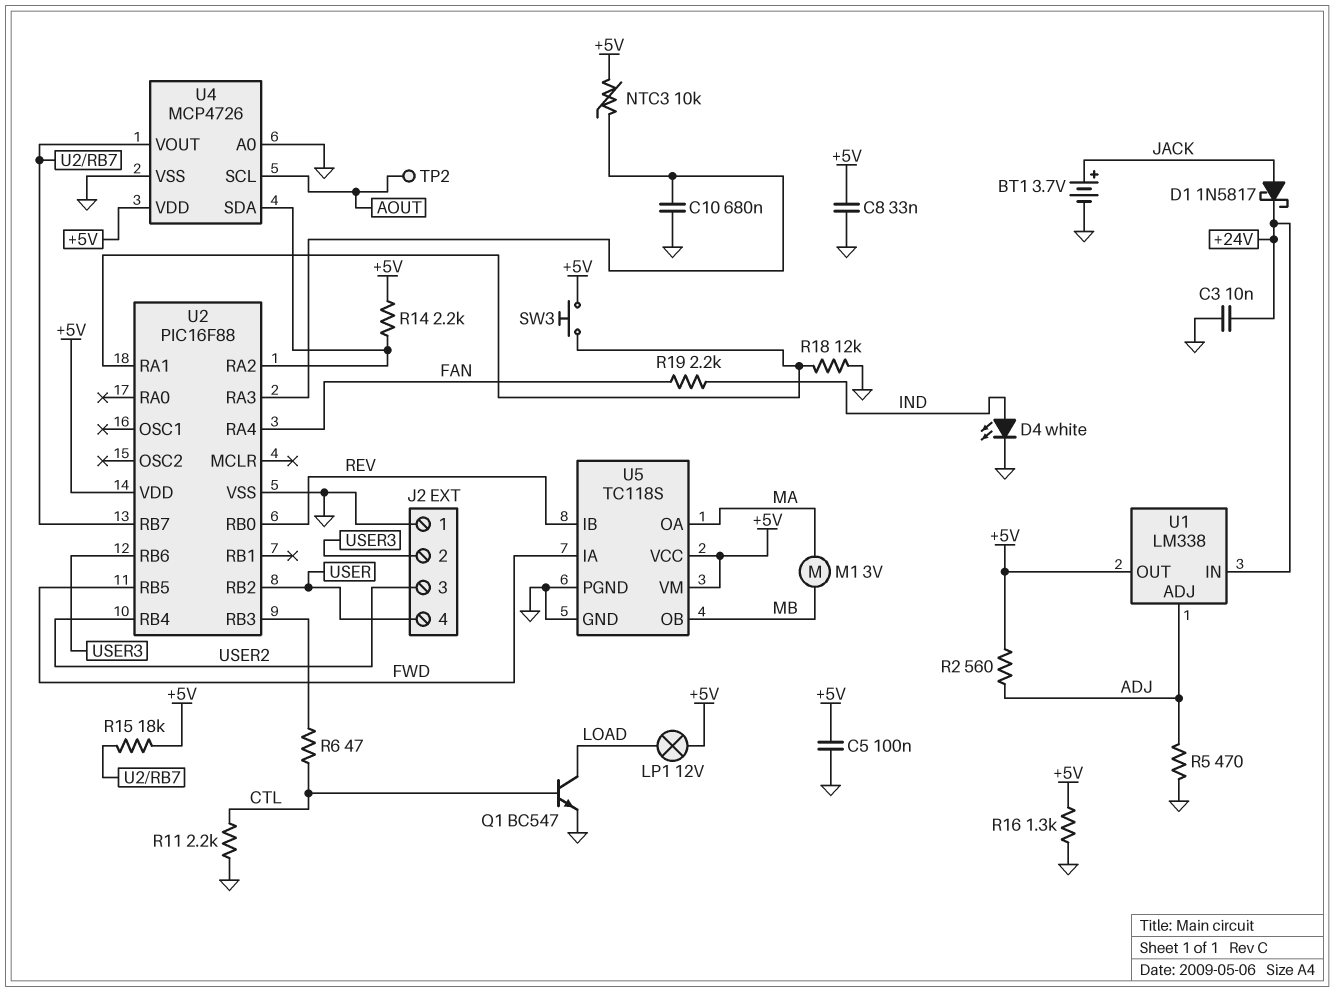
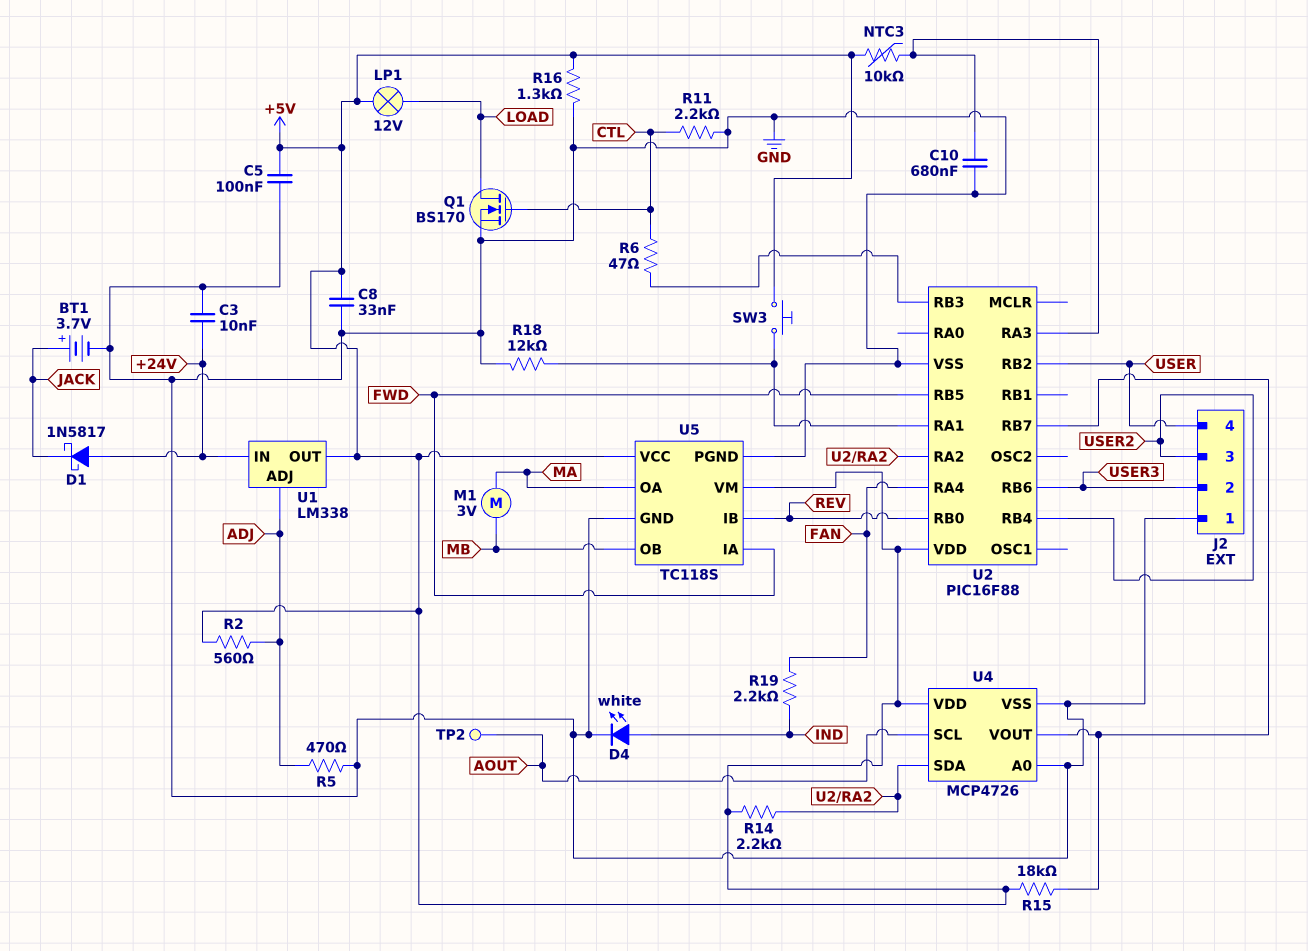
D1: schottky 1N5817 (A JACK, K +24V) -> schottky 1N5817 (A +24V, K JACK)
Q1: NPN BC547 (B CTL, C LOAD, E GND) -> NMOS BS170 (G CTL, D LOAD, S GND)

